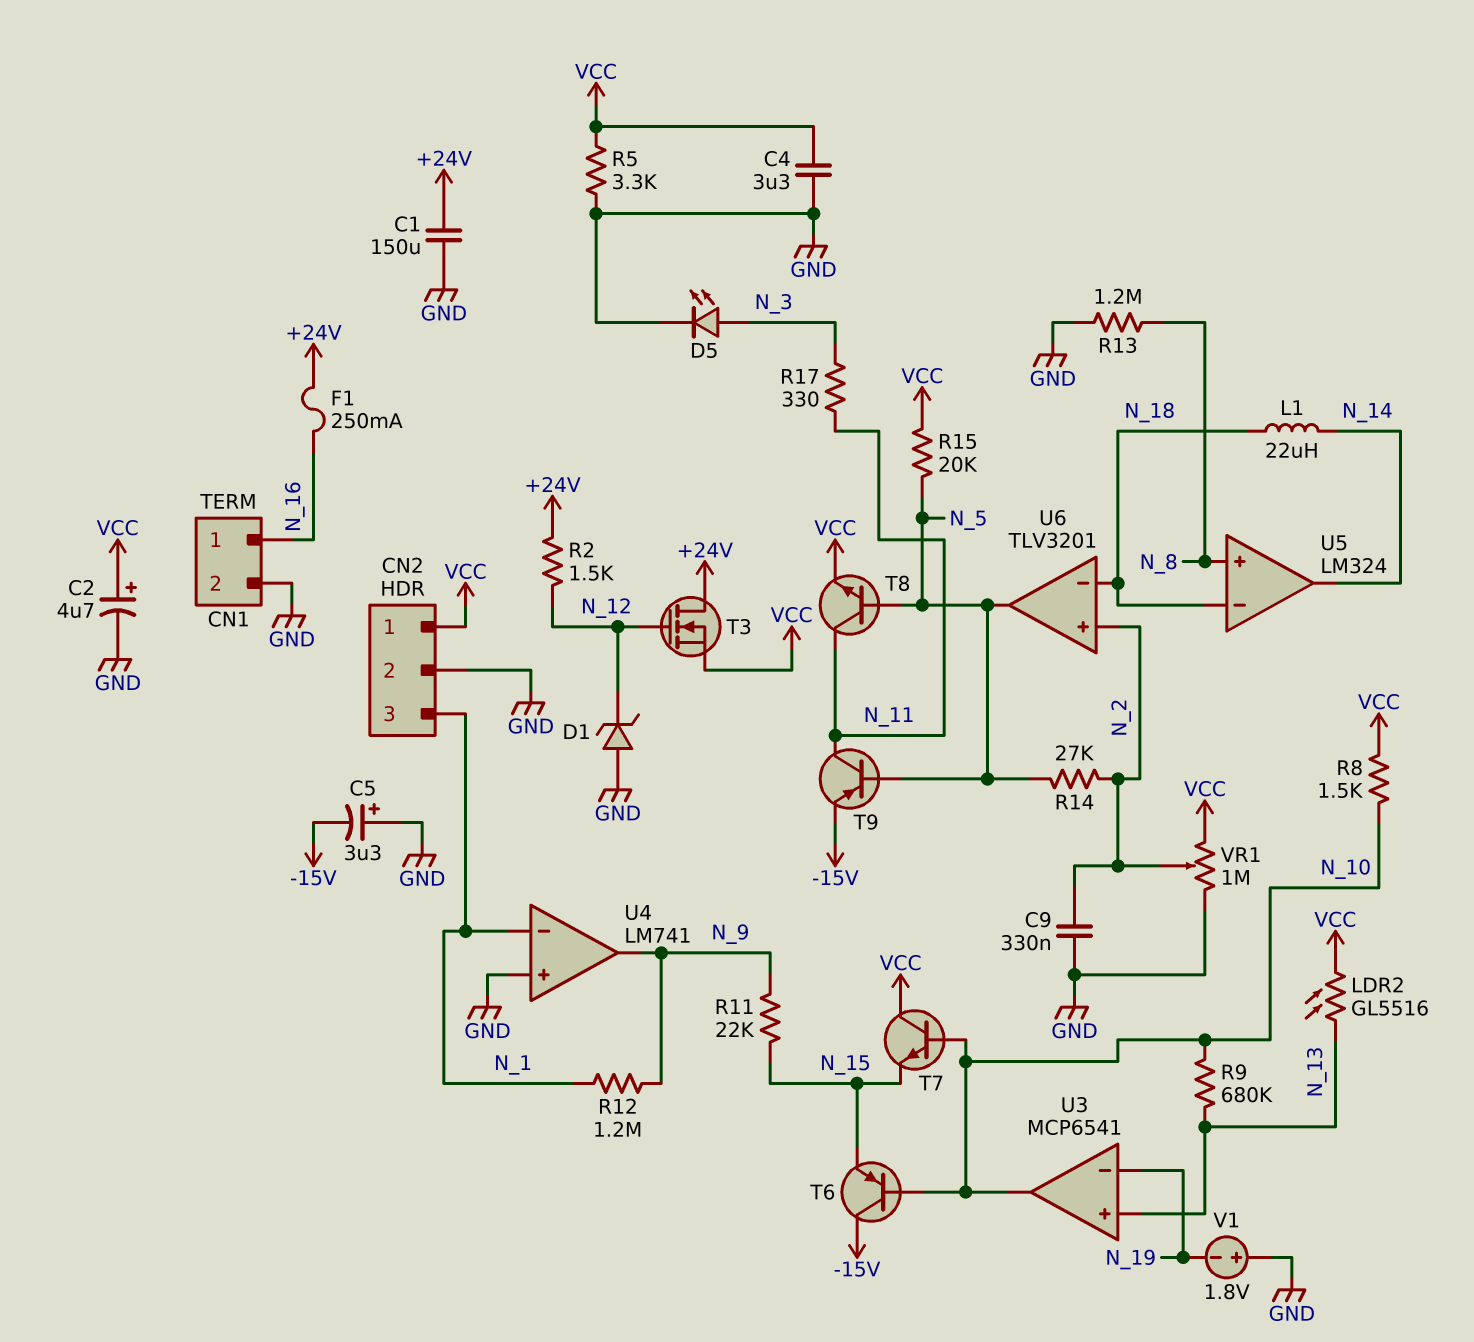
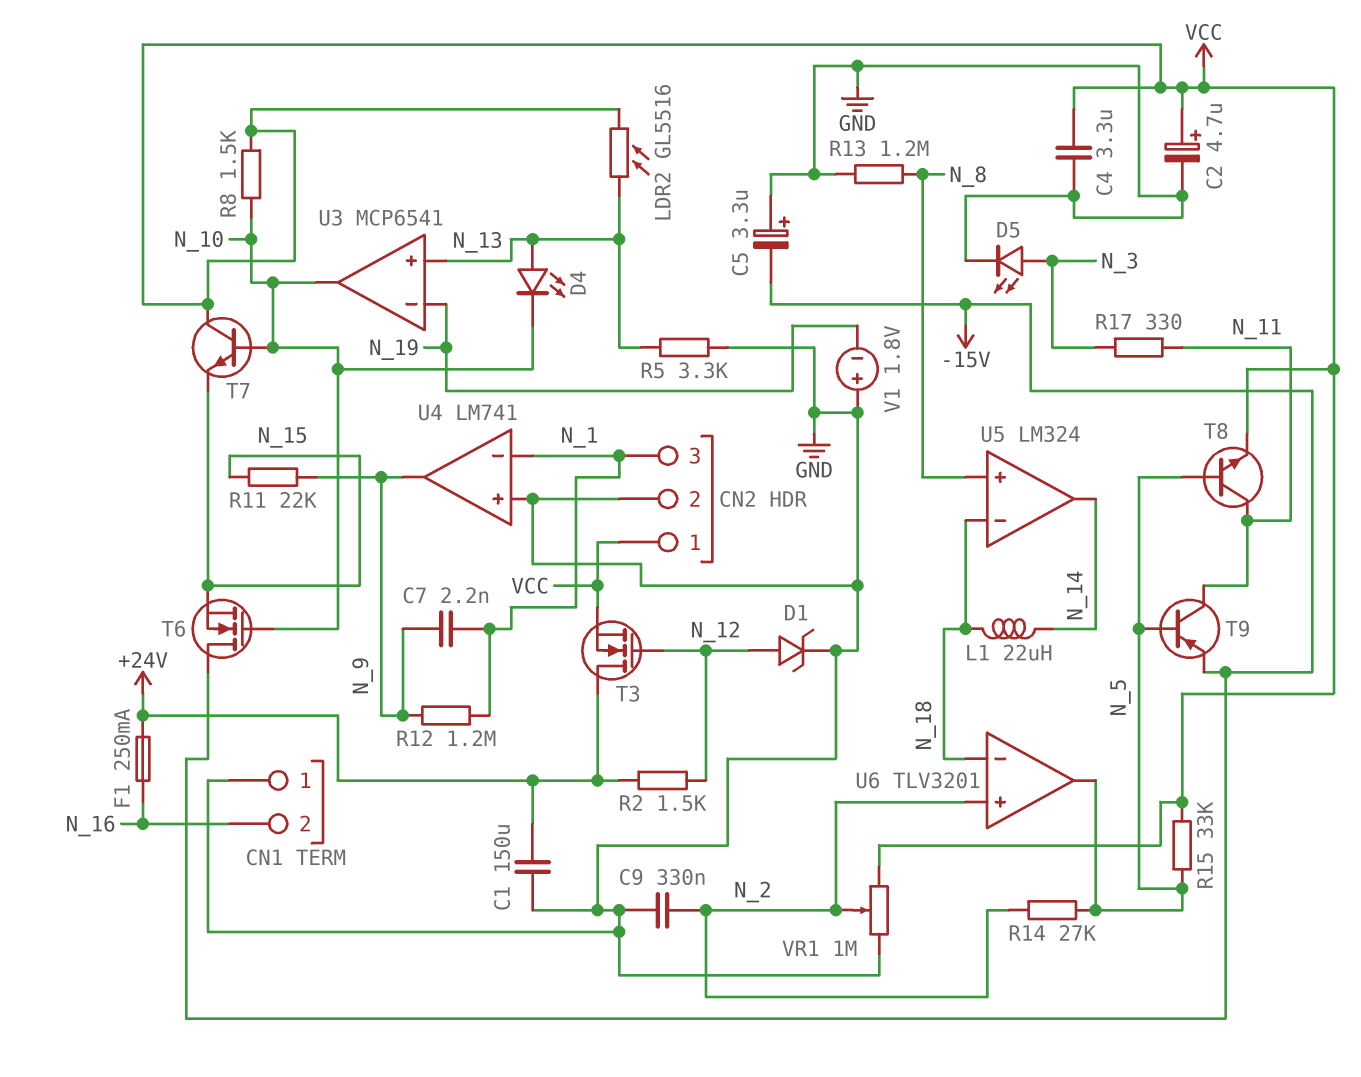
C7: none -> 2.2nF (N_1, N_9)
CN1 pin 1: N_16 -> GND
CN1 pin 2: GND -> N_16
D1: zener (A GND, K N_12) -> zener (A N_12, K GND)
D4: none -> LED (A N_13, K N_10)
R5: 3.3k (GND, VCC) -> 3.3k (GND, N_13)
R9: 680k (N_10, N_13) -> none
R15: 20k (N_5, VCC) -> 33k (N_5, VCC)
T6: PNP (B N_10, C -15V, E N_15) -> NMOS (G N_10, D -15V, S N_15)

